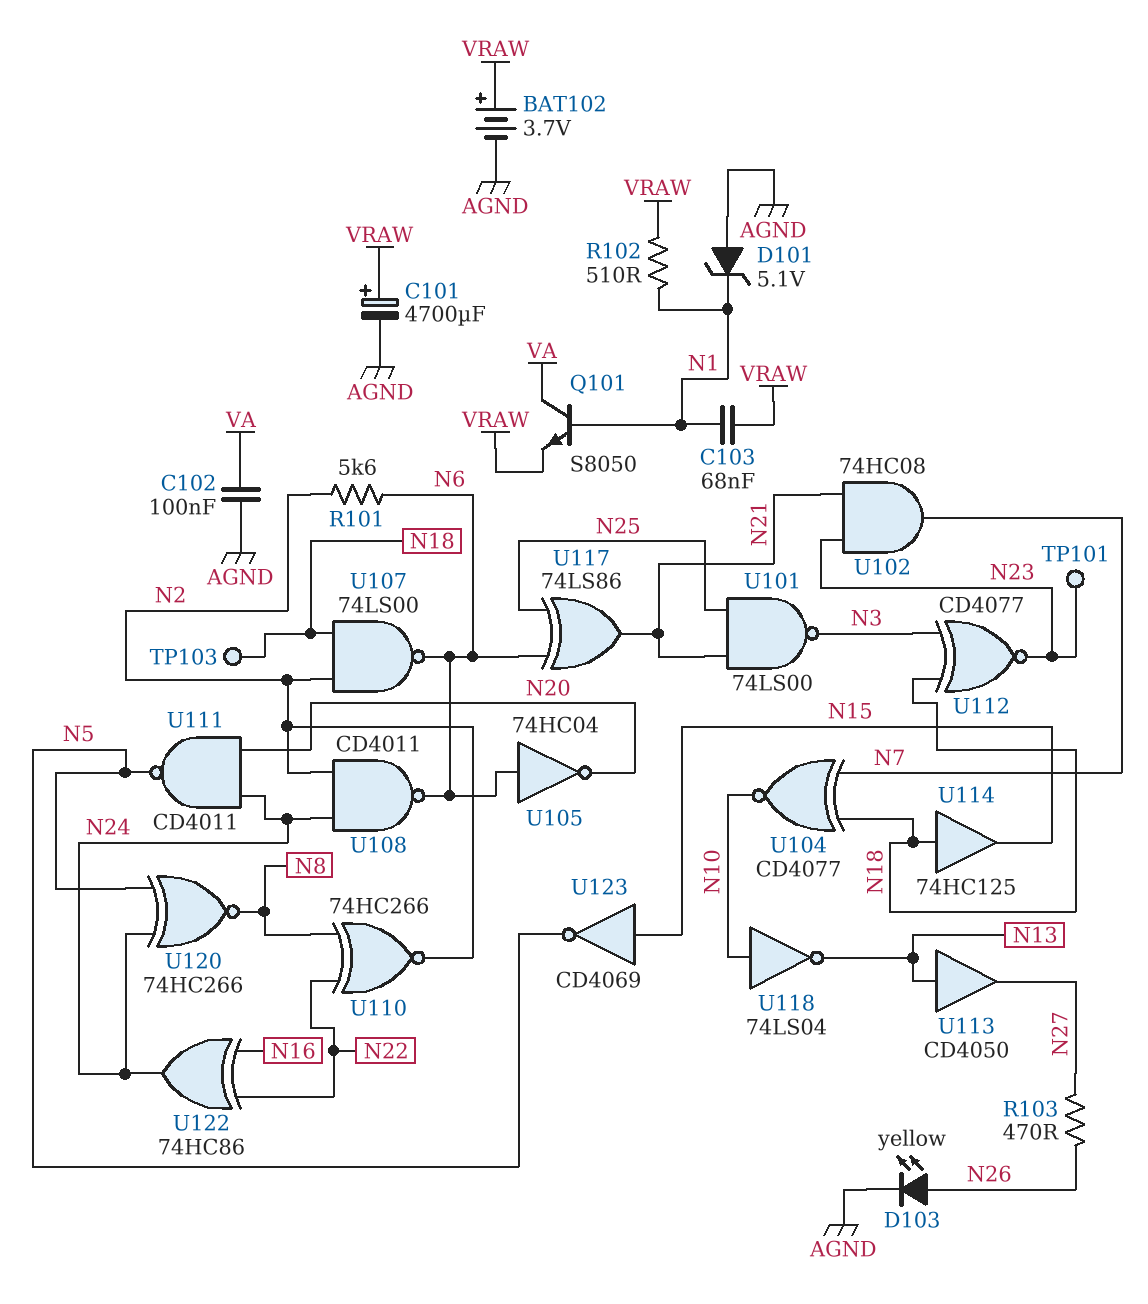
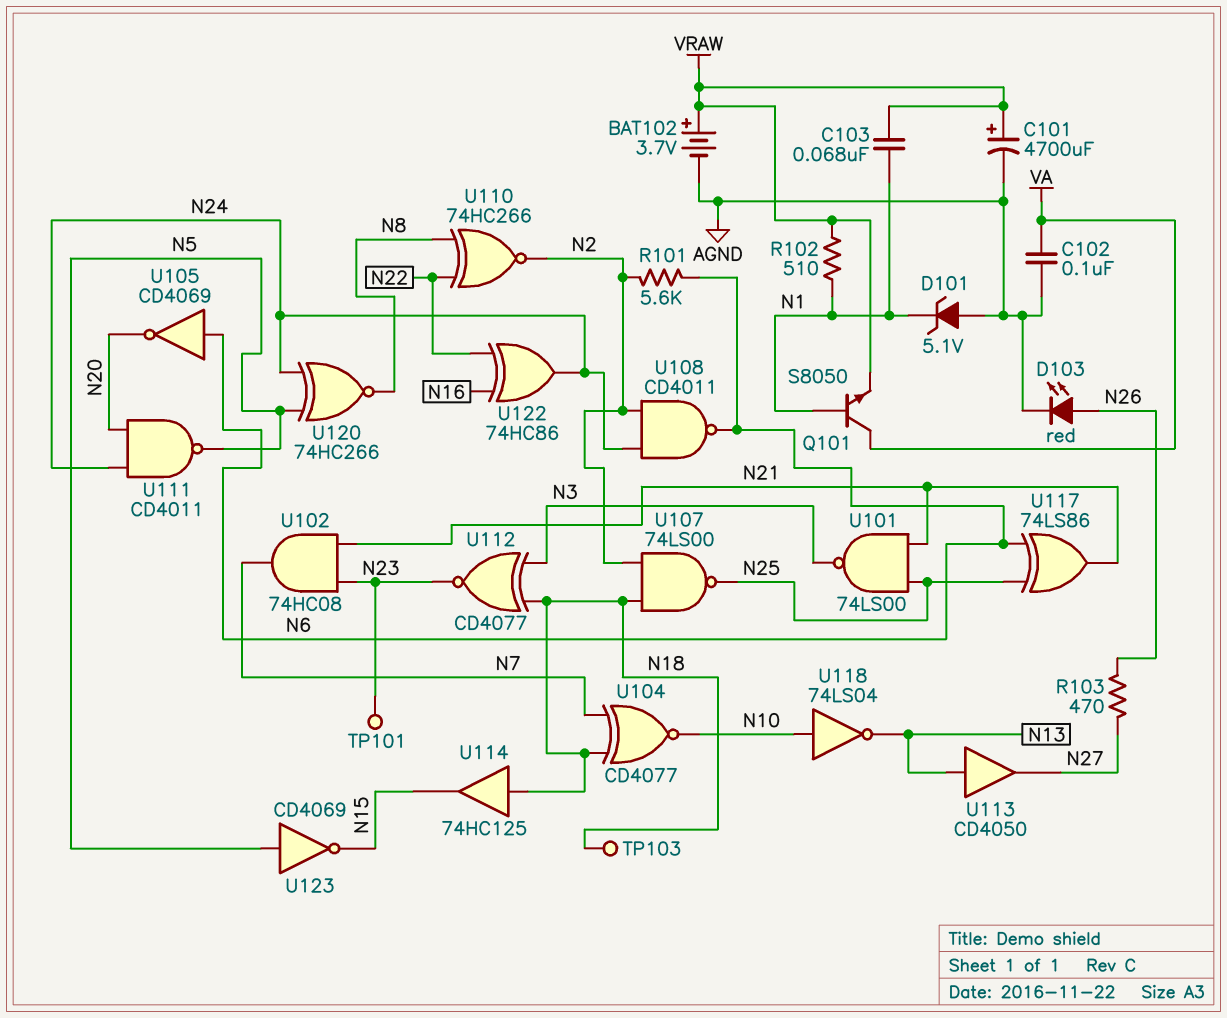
D103: LED yellow (A N26, K AGND) -> LED red (A N26, K AGND)
U105: NOT 74HC04 (in N6, out N20) -> NOT CD4069 (in N6, out N20)
U107: NAND 74LS00 (in N2, in N18, out N6) -> NAND 74LS00 (in N2, in N18, out N25)
U123: NOT CD4069 (in N15, out N5) -> NOT CD4069 (in N5, out N15)

